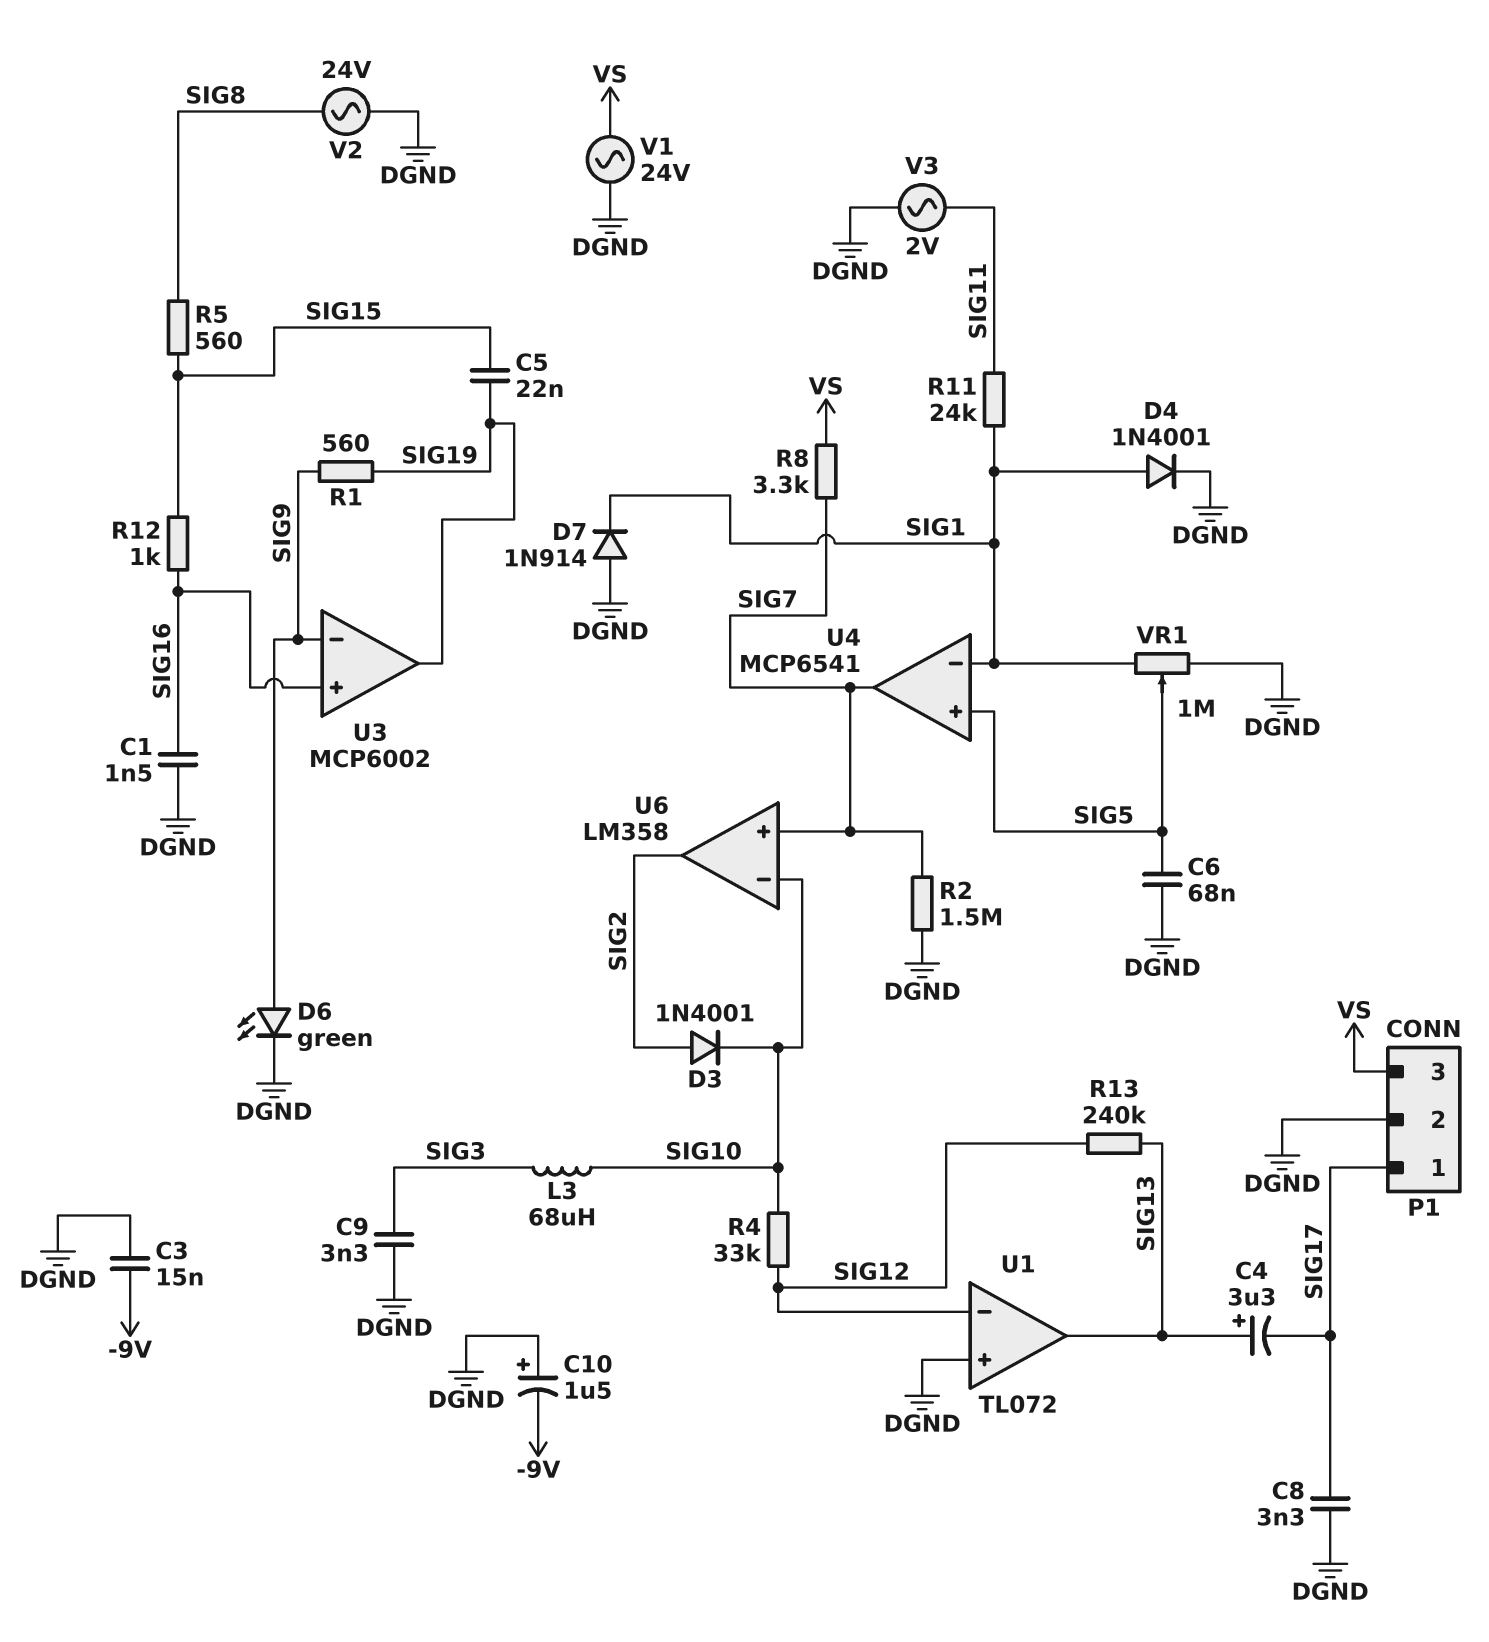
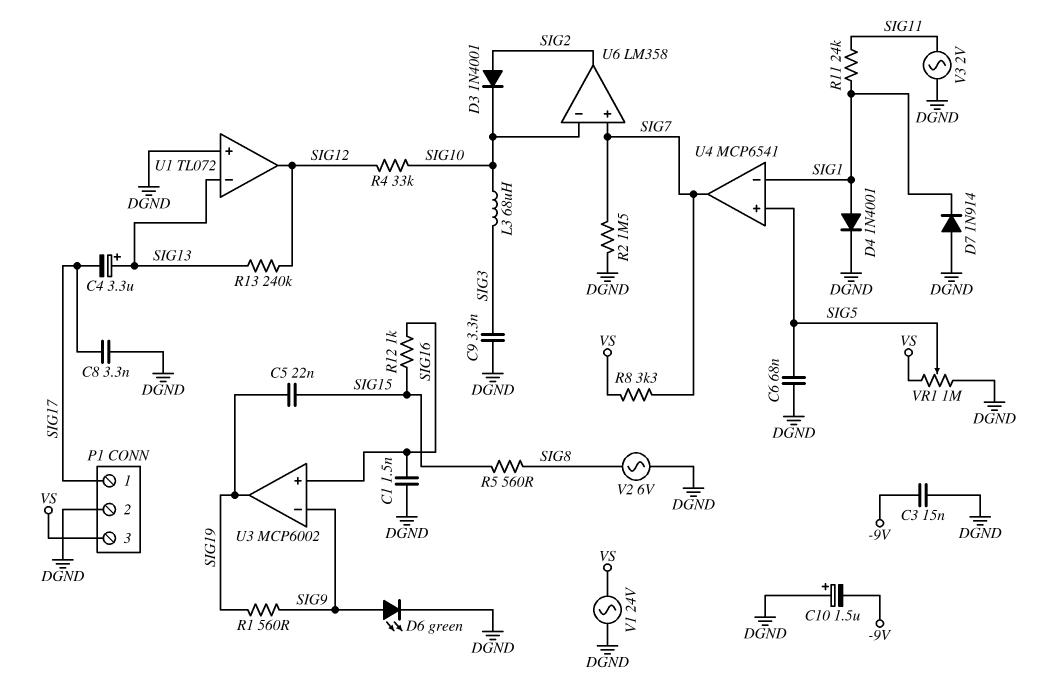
U1 pin in-: SIG12 -> SIG13
U1 pin out: SIG13 -> SIG12
V2: AC 24V (DGND, SIG8) -> AC 6V (DGND, SIG8)
VR1: 1M (DGND, SIG1, wiper SIG5) -> 1M (DGND, VS, wiper SIG5)

